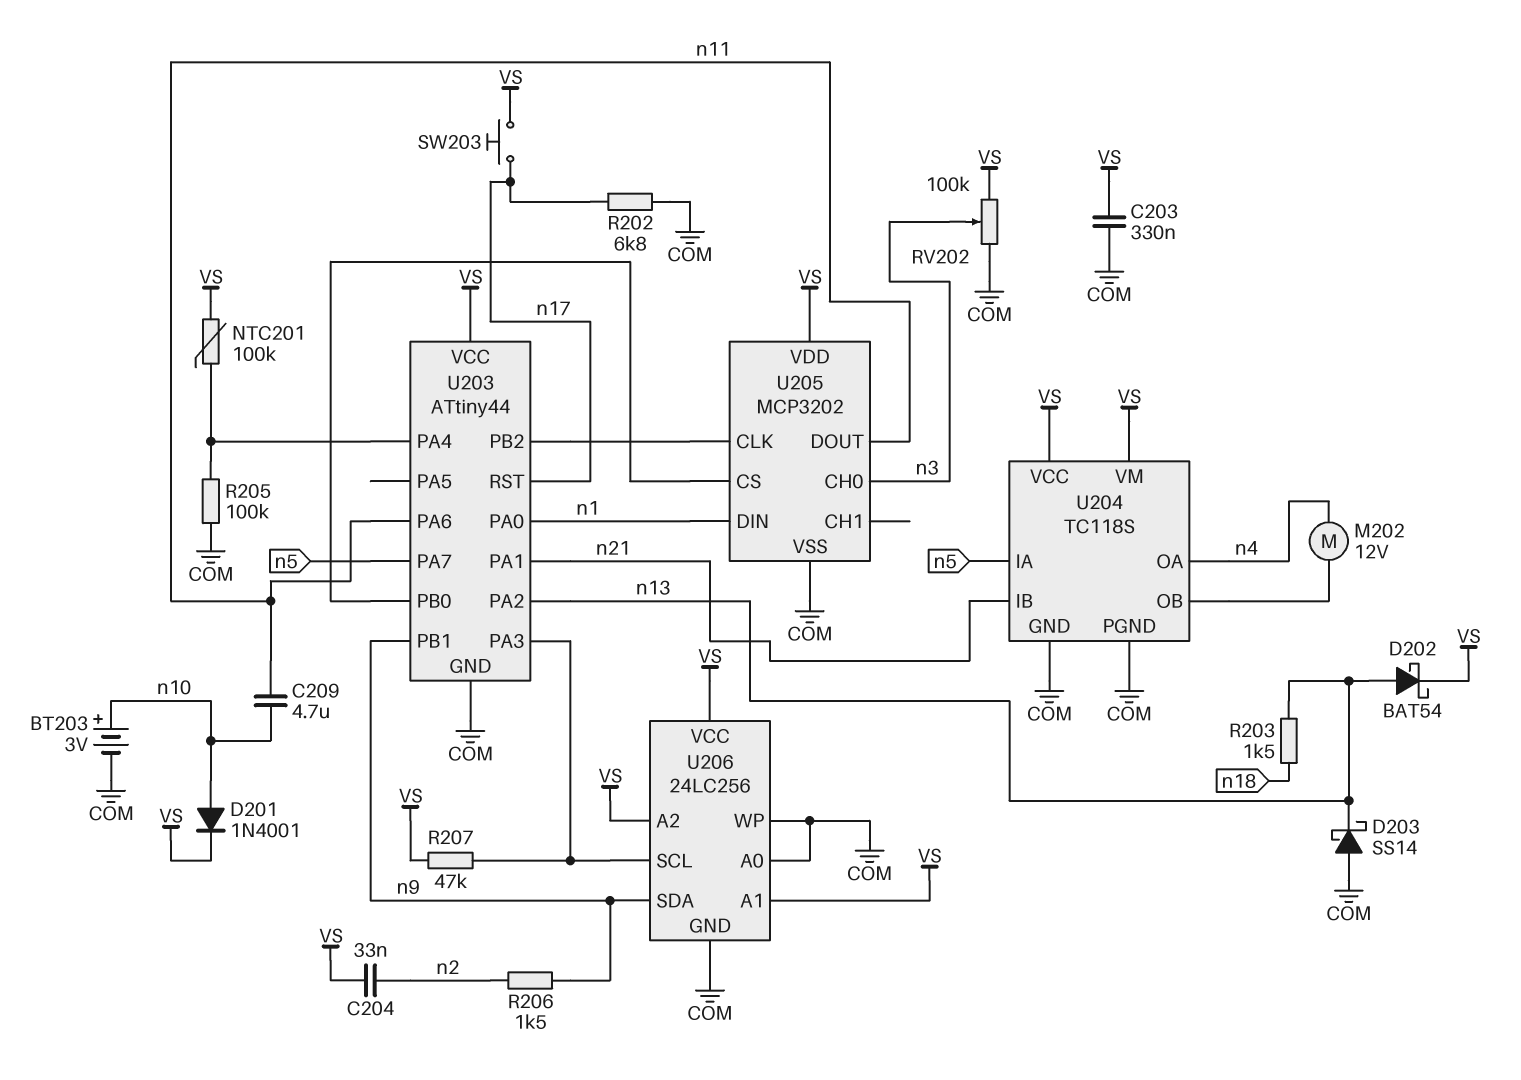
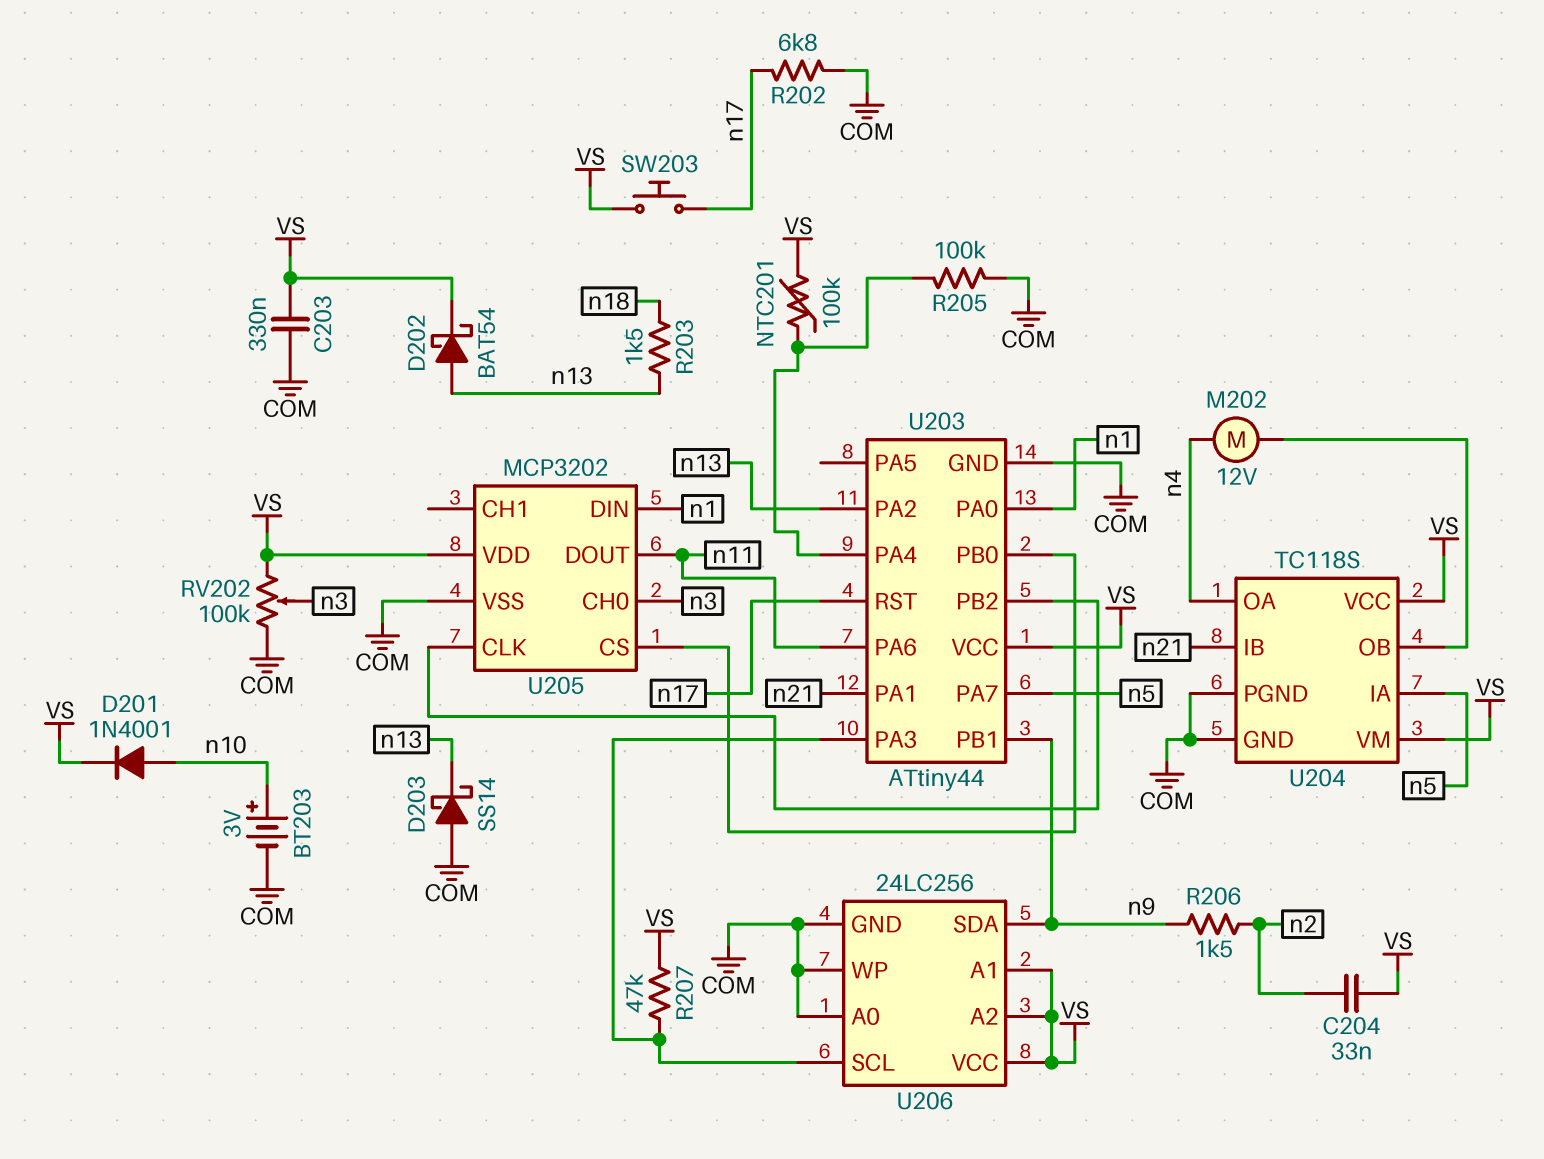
C209: 4.7uF (n10, n11) -> none

